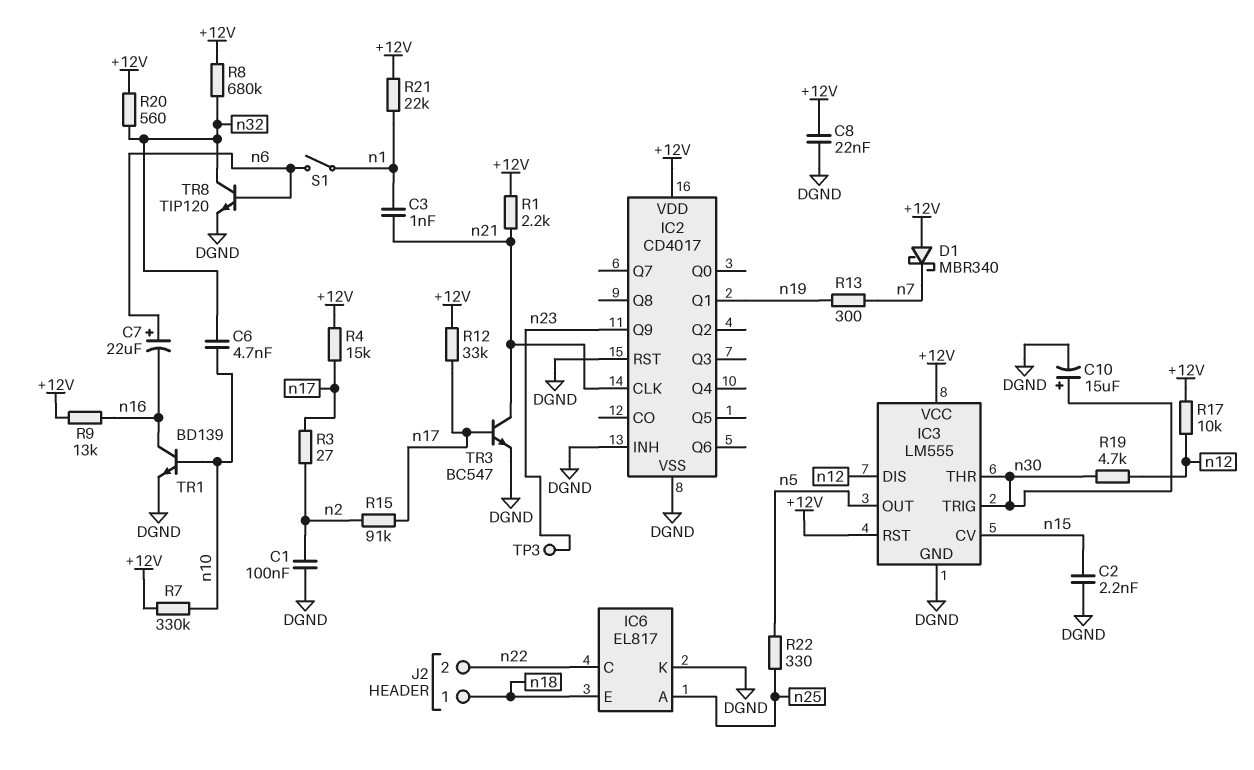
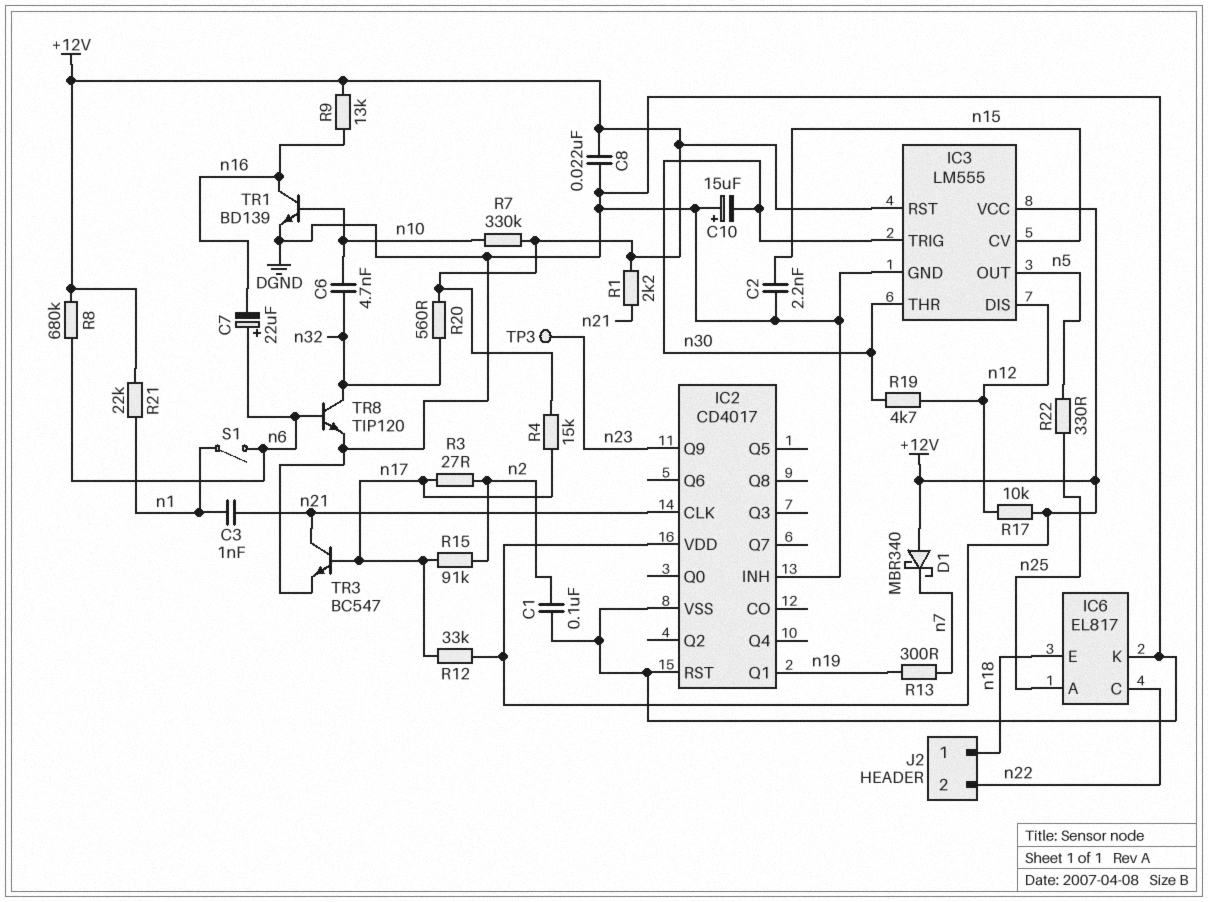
C10: 15uF (plus n30, minus DGND) -> 15uF (plus DGND, minus n30)
R8: 680k (+12V, n32) -> 680k (+12V, n6)

